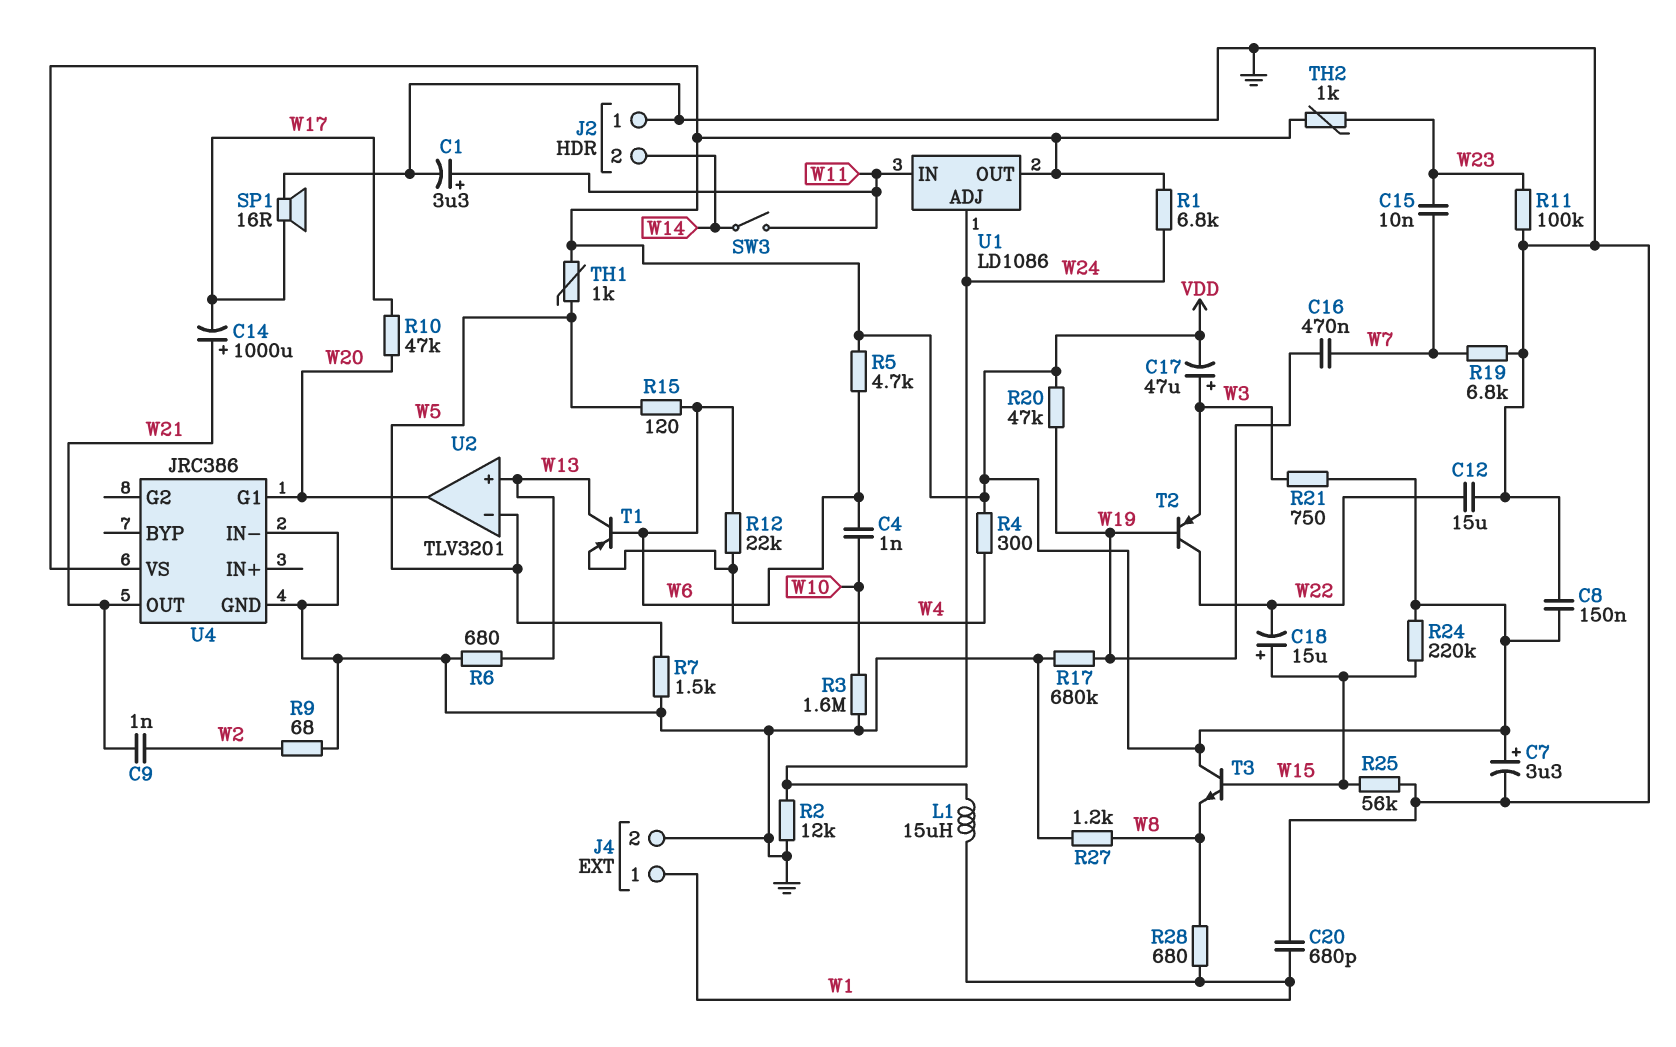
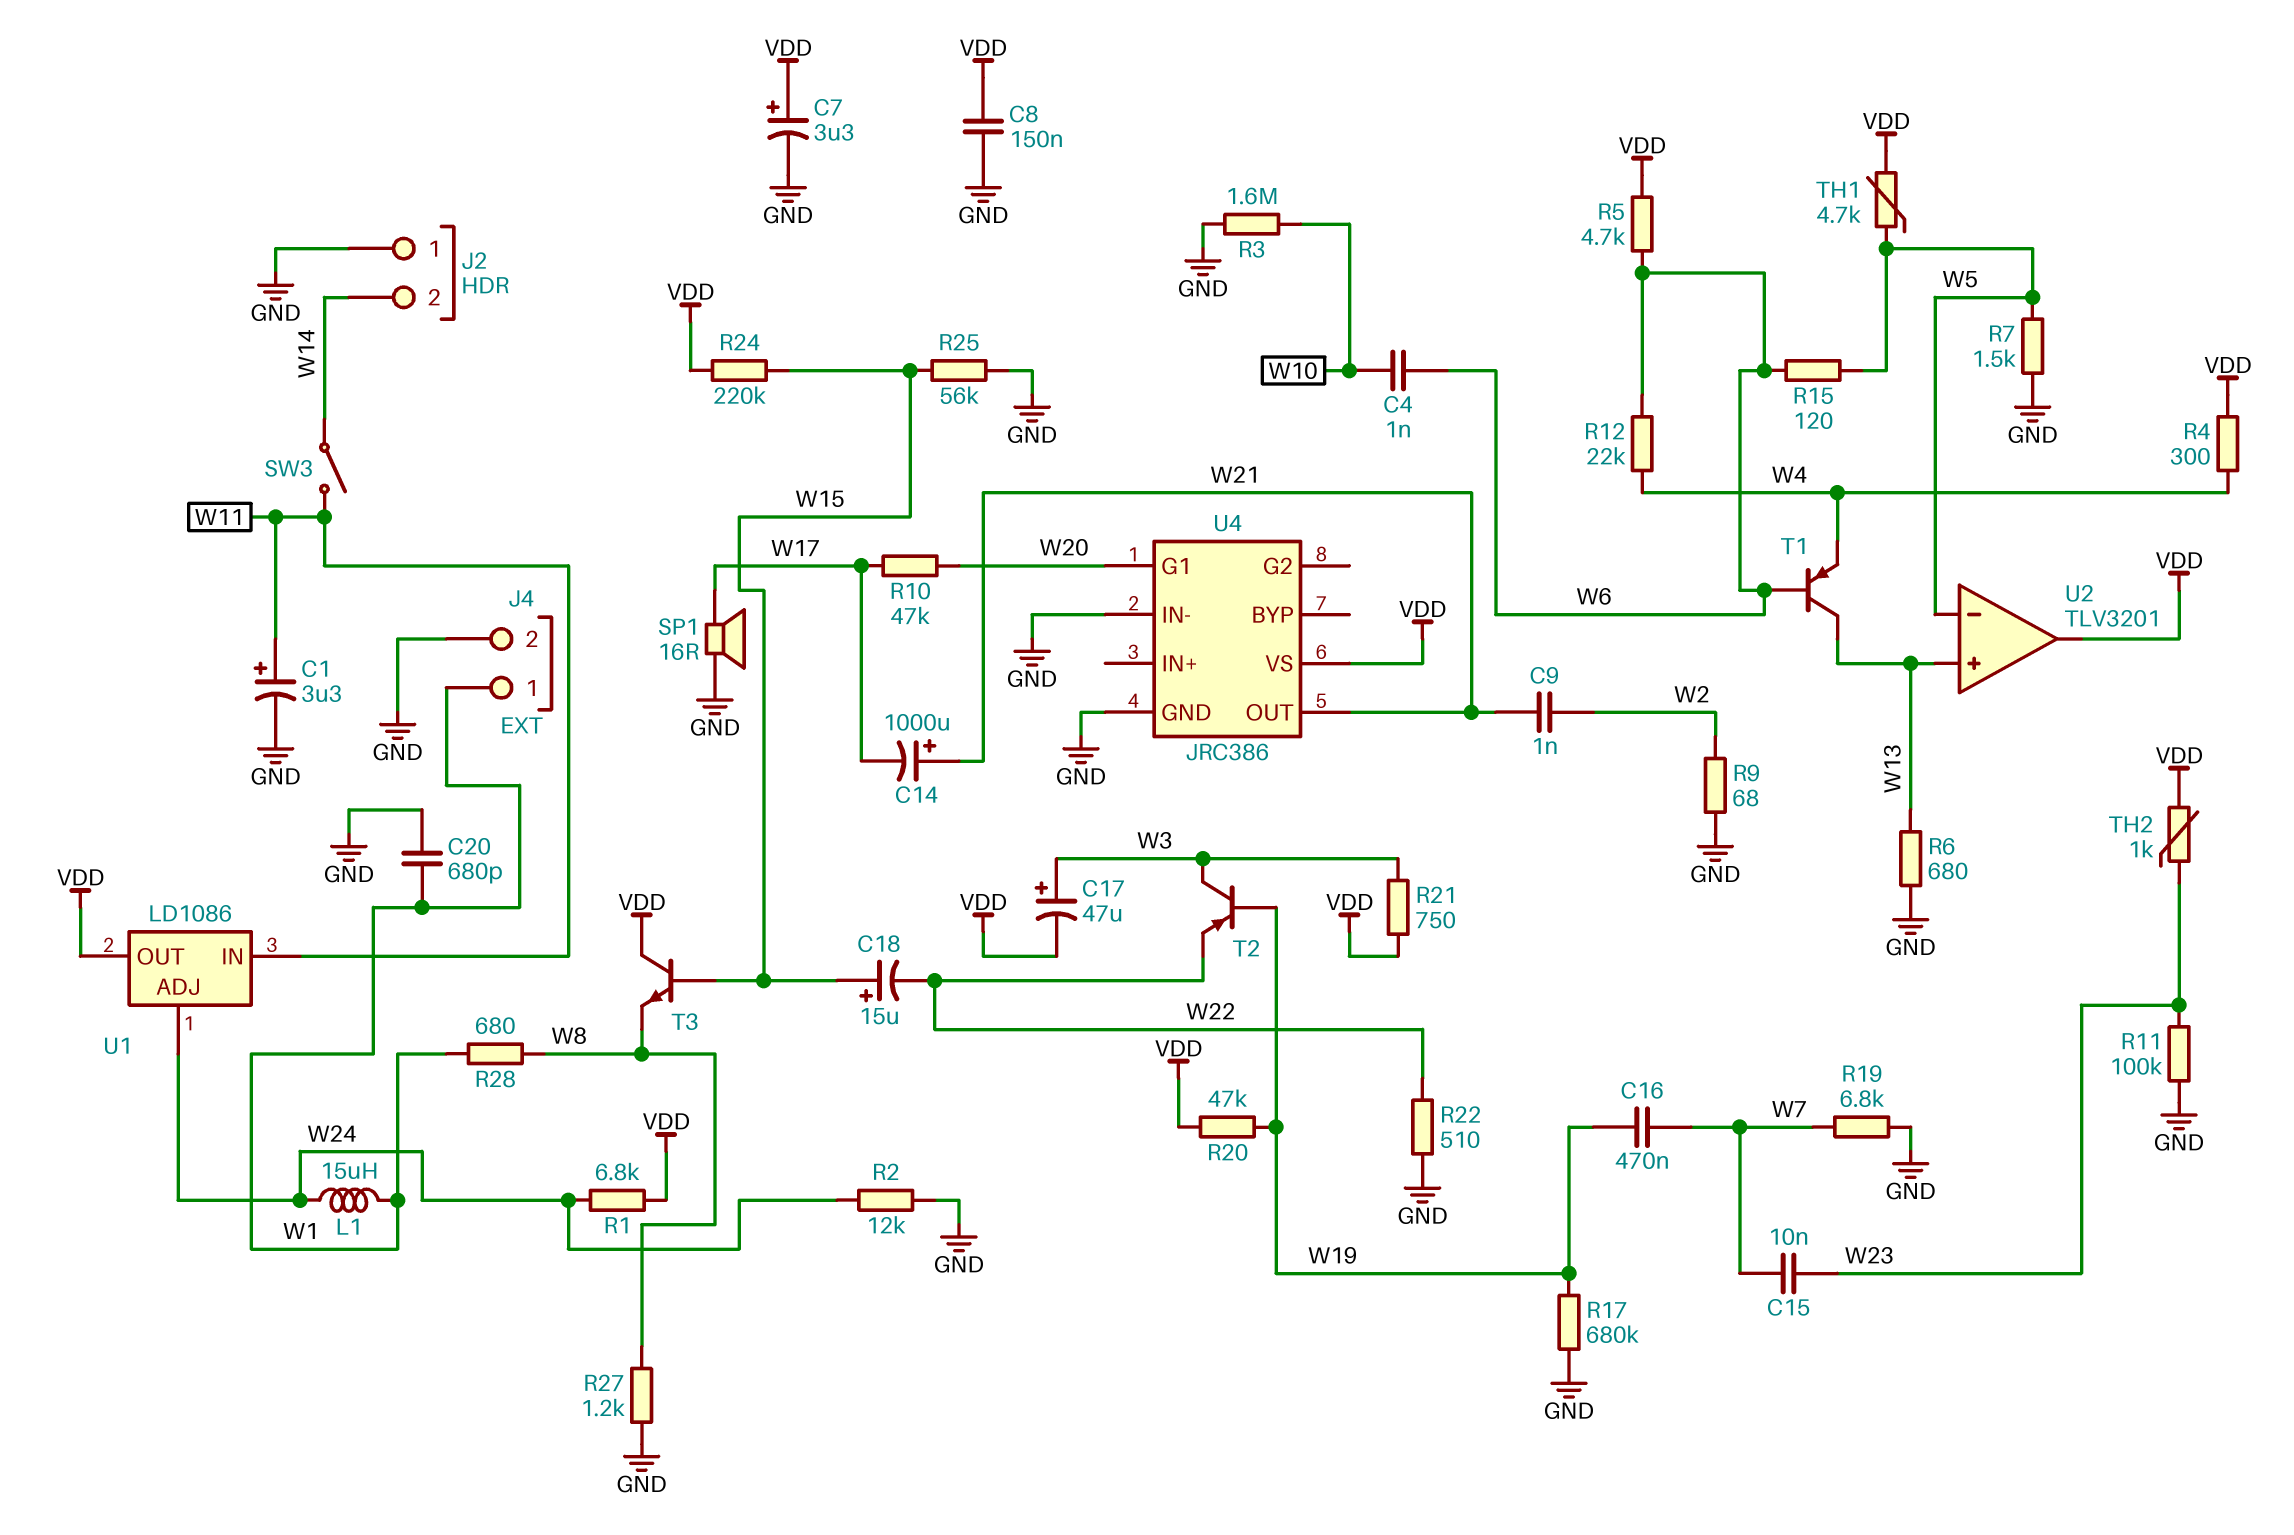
C12: 15uF (GND, W22) -> none
R22: none -> 510 (GND, W22)
T2: PNP (B W19, C W22, E W3) -> PNP (B W19, C W3, E W22)
TH1: 1k (VDD, W5) -> 4.7k (VDD, W5)
U2 pin out: W20 -> VDD

